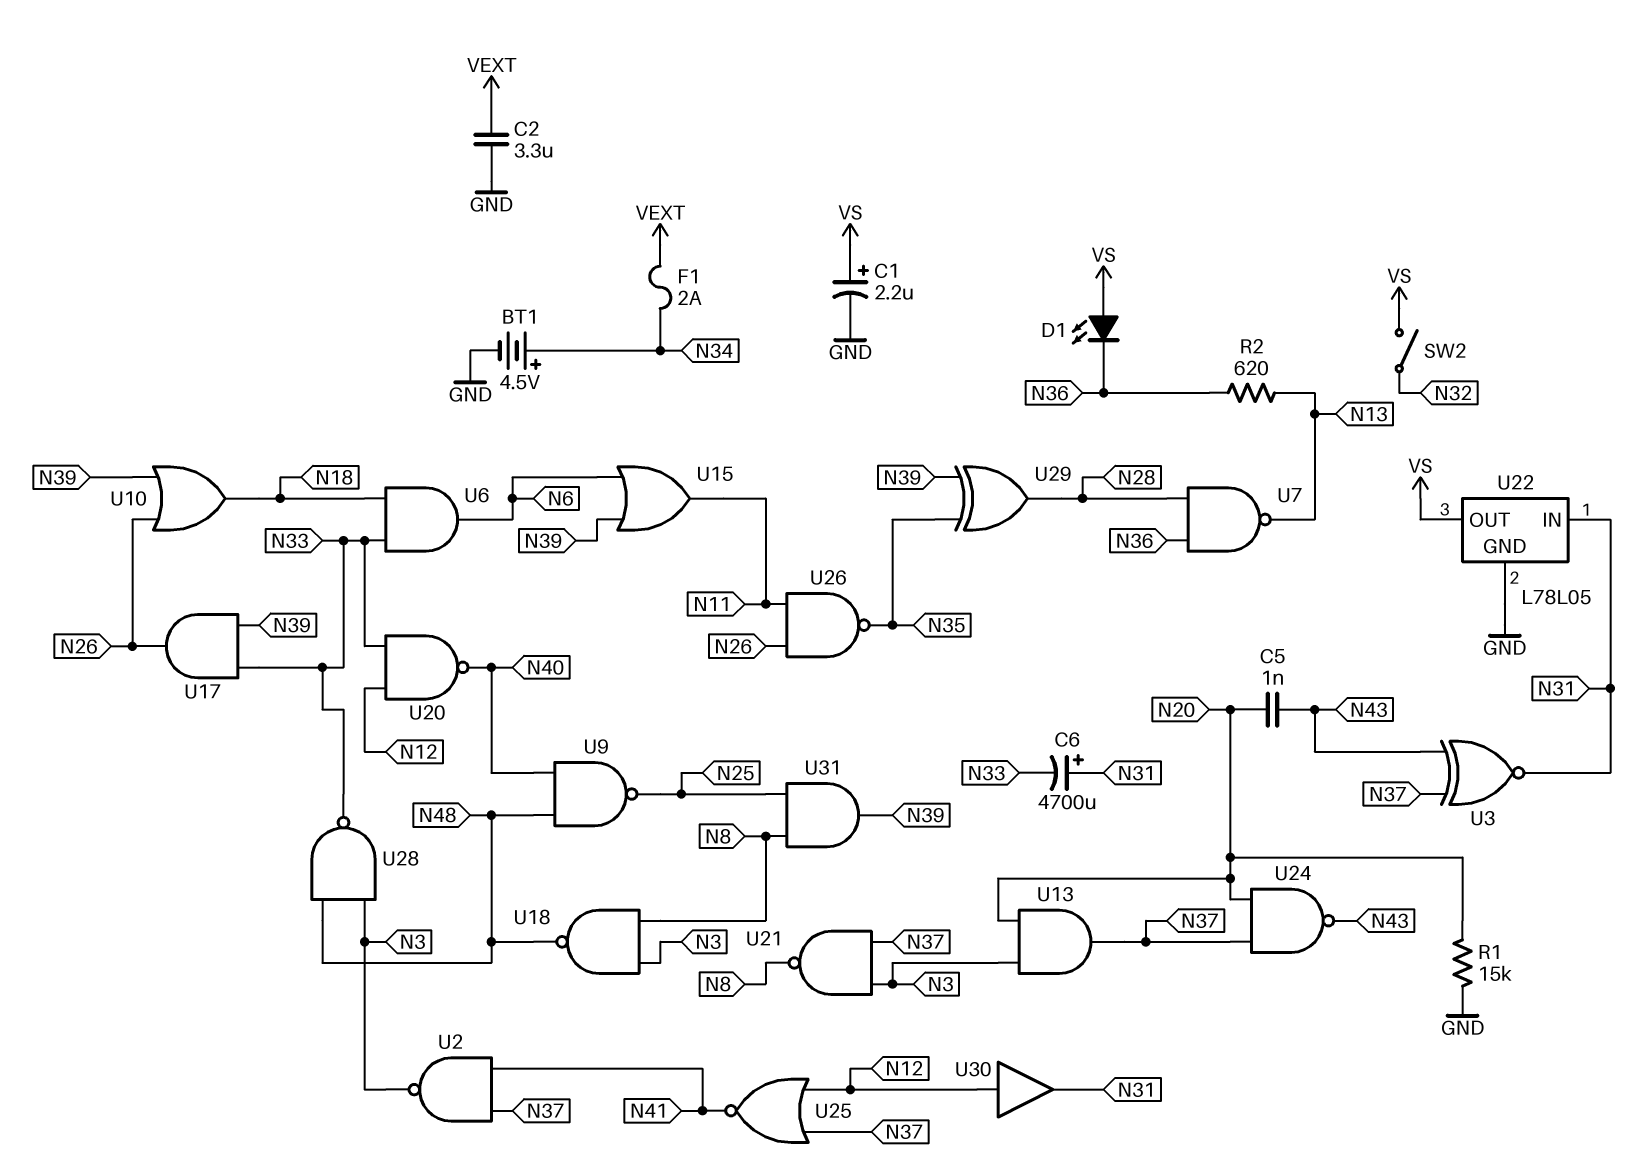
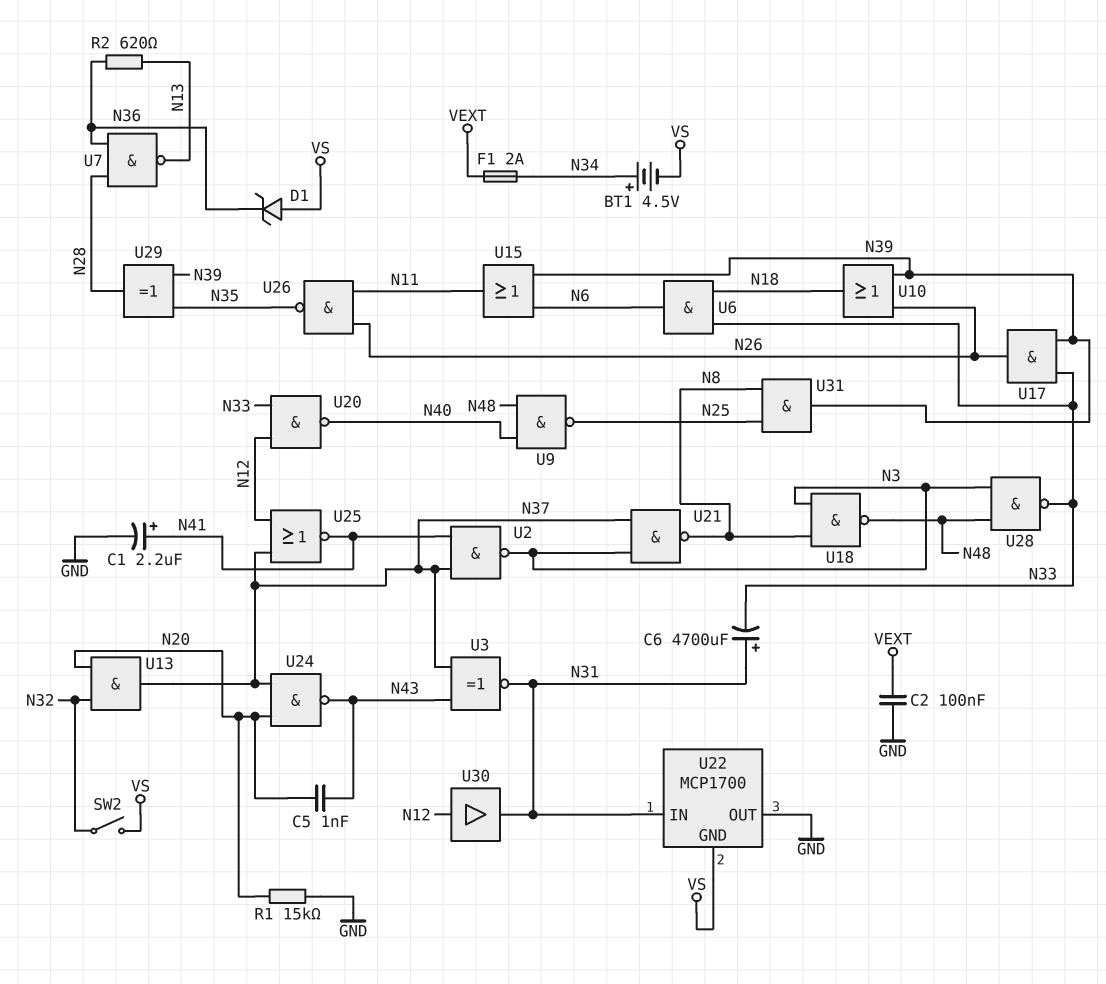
BT1: 4.5V (plus N34, minus GND) -> 4.5V (plus N34, minus VS)
C1: 2.2uF (plus VS, minus GND) -> 2.2uF (plus N41, minus GND)
C2: 3.3uF (GND, VEXT) -> 100nF (GND, VEXT)
D1: LED (A VS, K N36) -> zener (A VS, K N36)
U13: AND (in N3, in N20, out N37) -> AND (in N20, in N32, out N37)
U22: L78L05 -> MCP1700
U22 pin GND: GND -> VS
U22 pin OUT: VS -> GND

